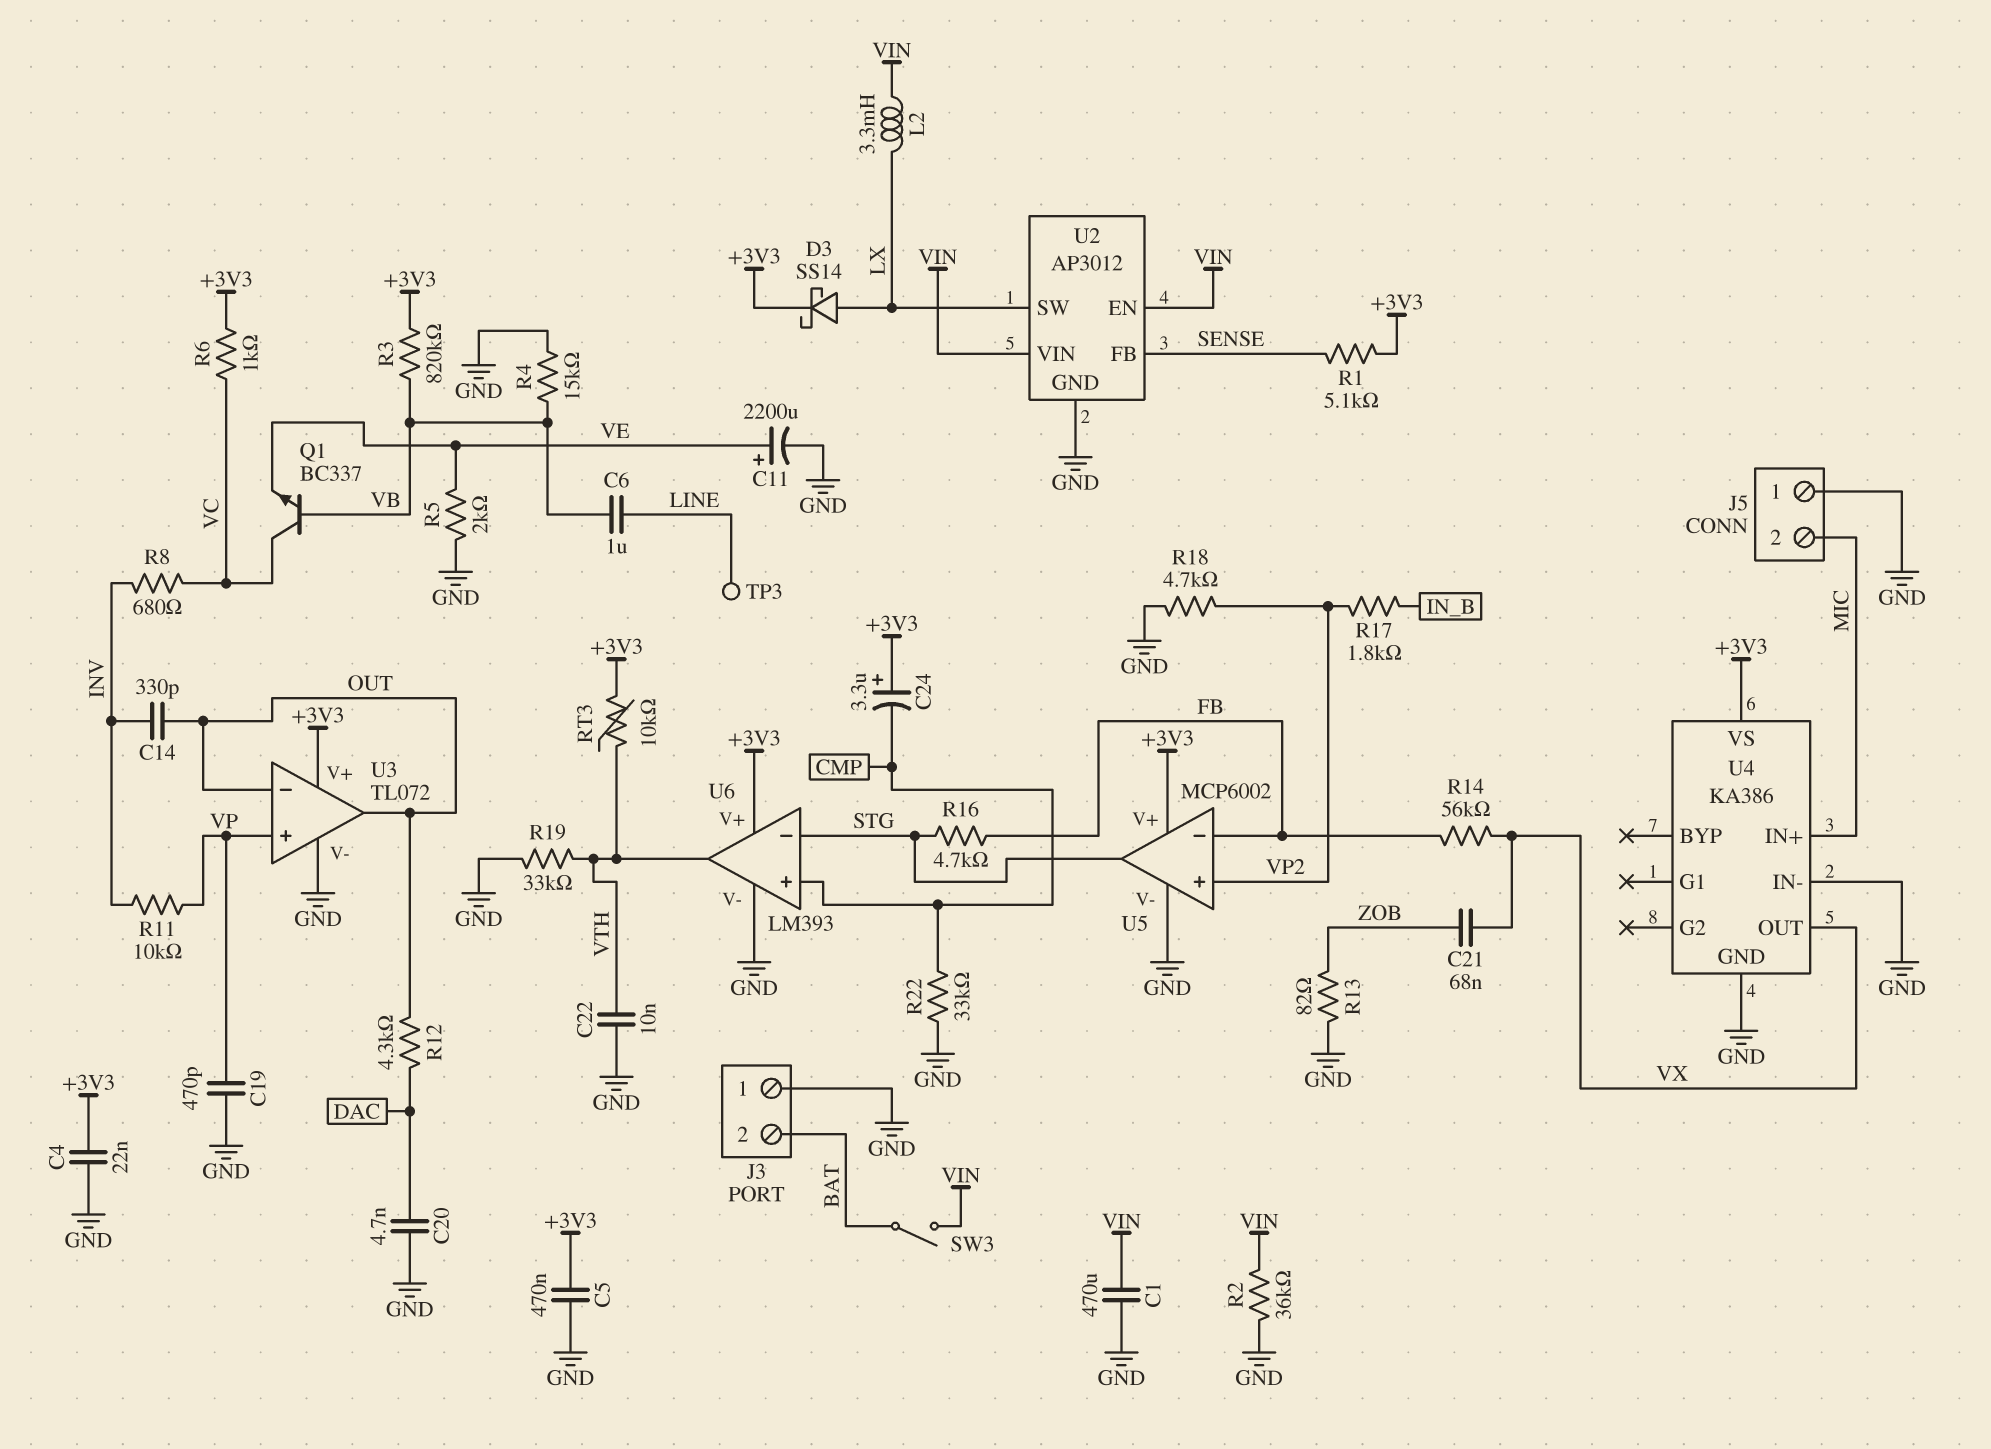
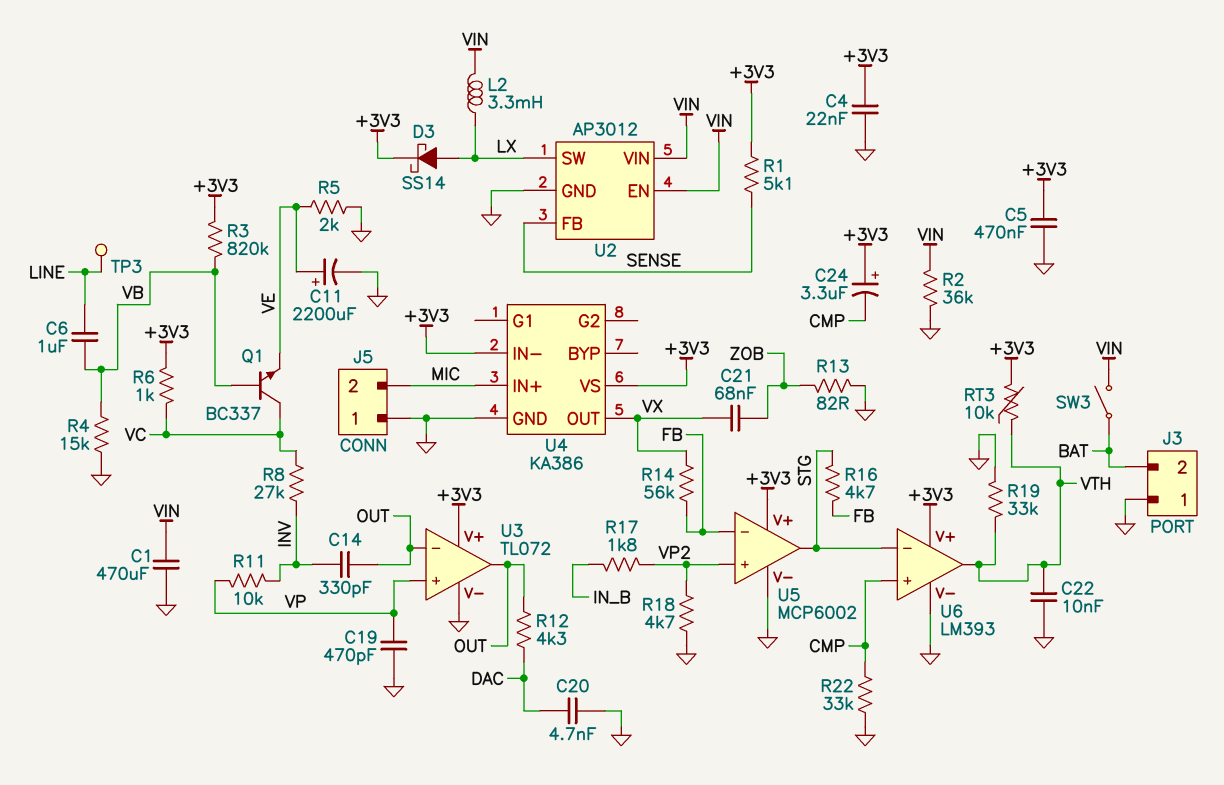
R8: 680 (INV, VC) -> 27k (INV, VC)
U4 pin IN-: GND -> +3V3

